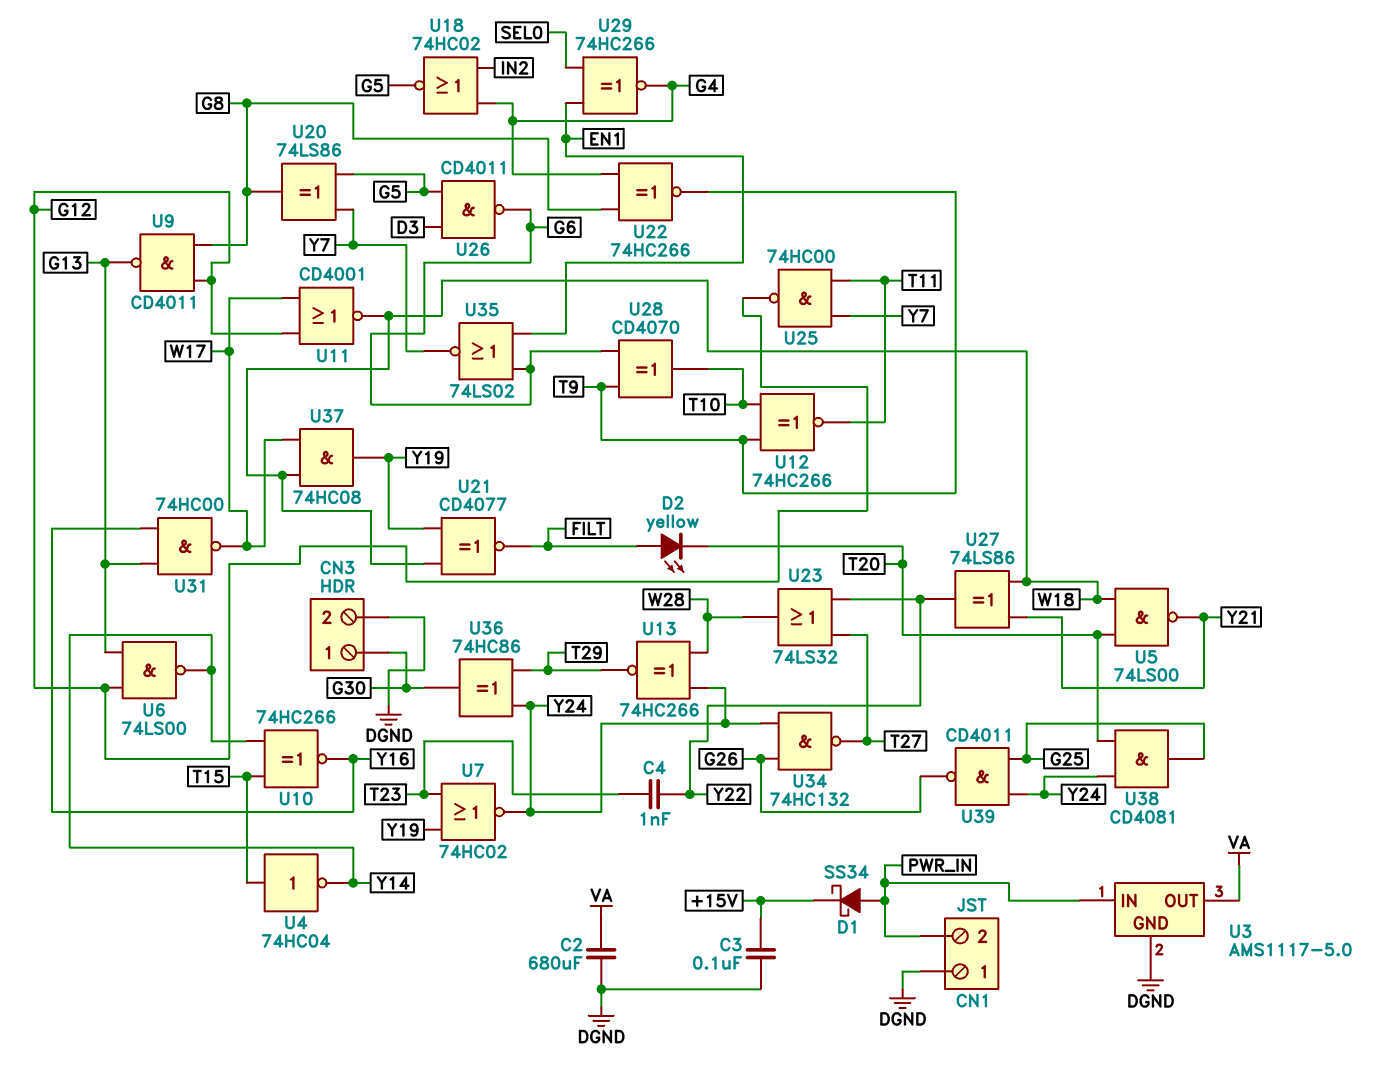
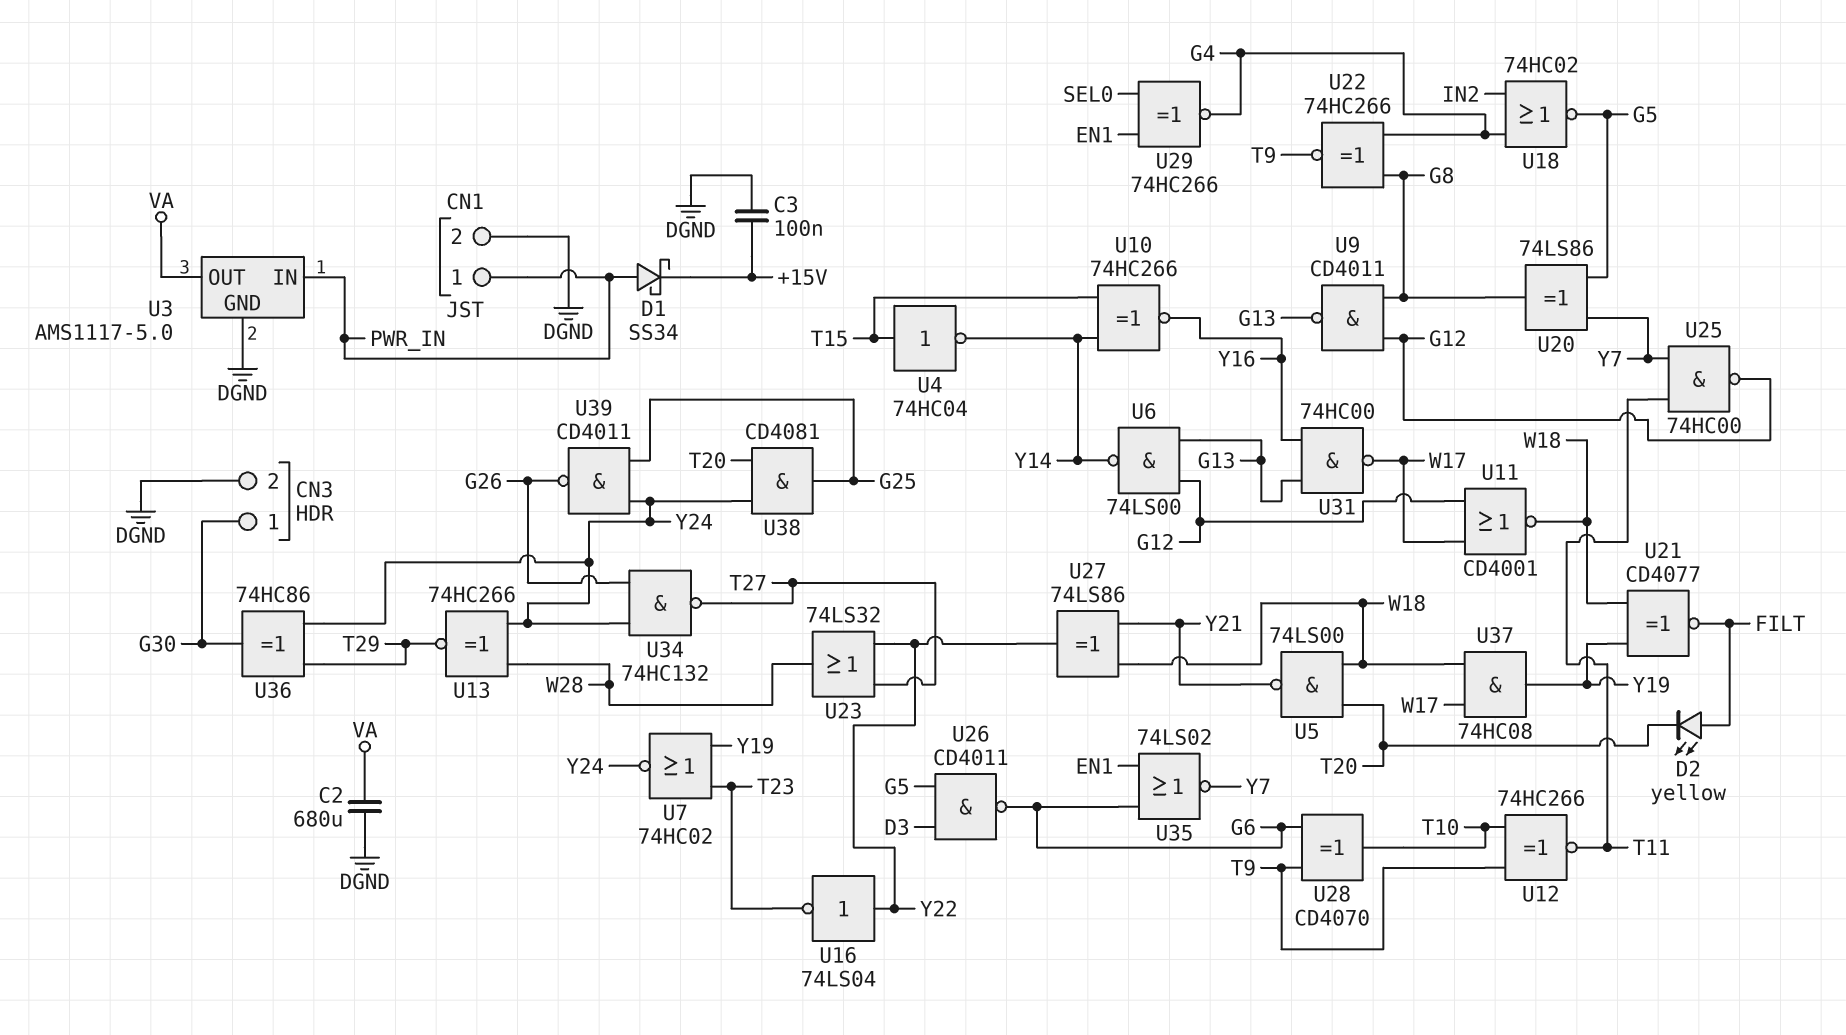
C4: 1nF (T23, Y22) -> none
CN1 pin 1: DGND -> PWR_IN
CN1 pin 2: PWR_IN -> DGND
U16: none -> NOT 74LS04 (in Y22, out T23)

